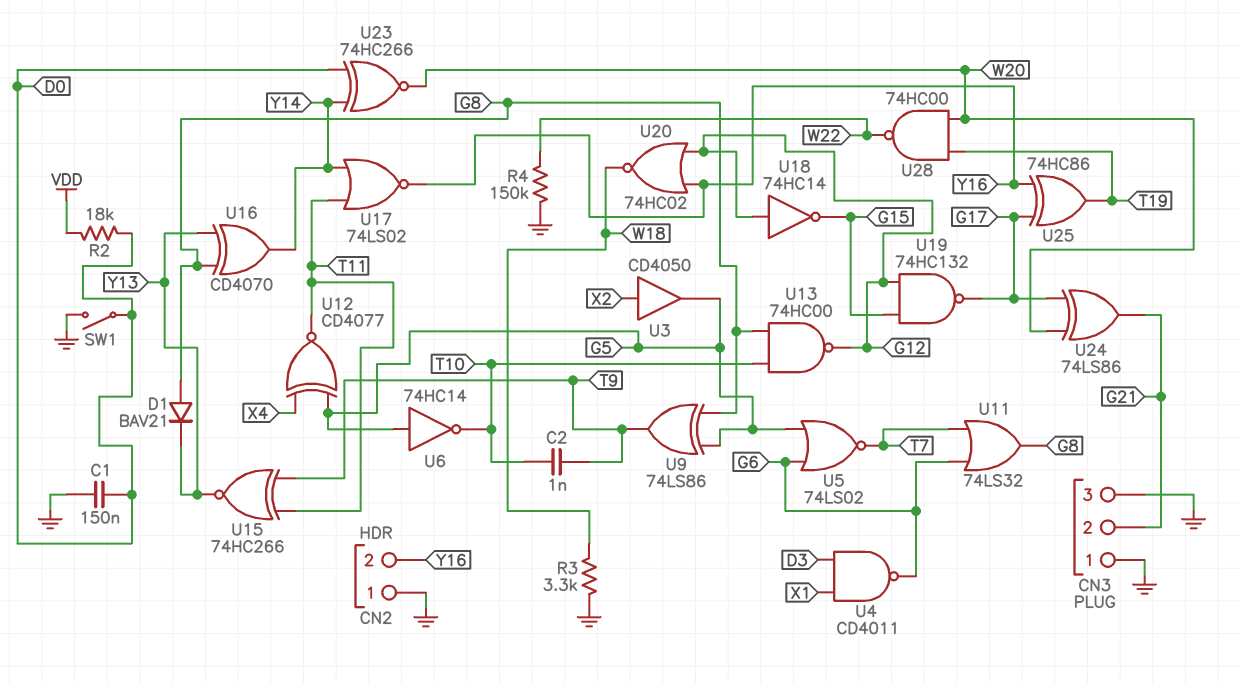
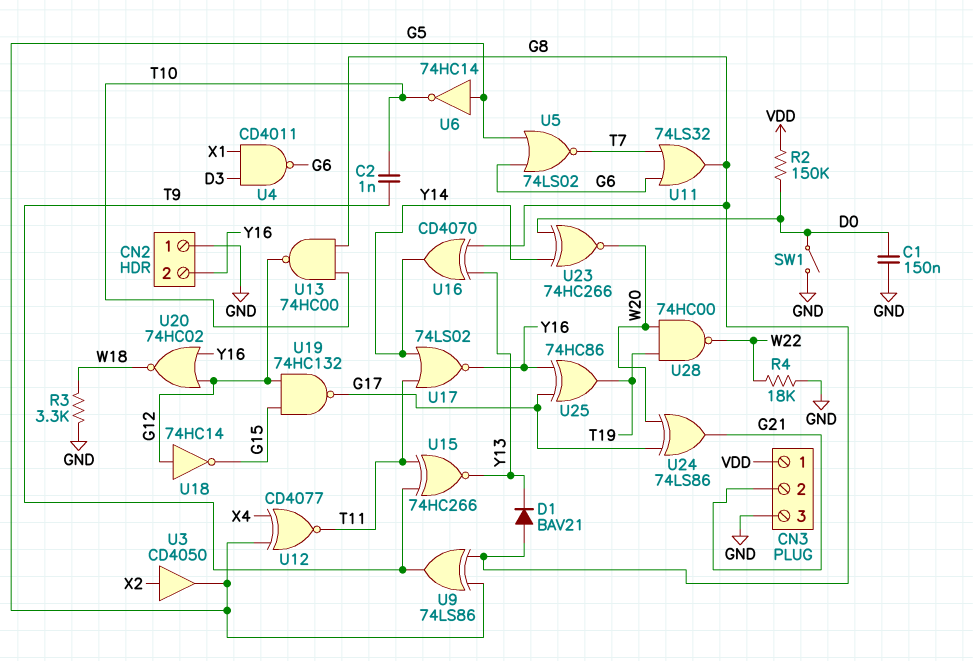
CN3 pin 1: GND -> VDD
R2: 18k (D0, VDD) -> 150k (D0, VDD)
R4: 150k (GND, W22) -> 18k (GND, W22)

